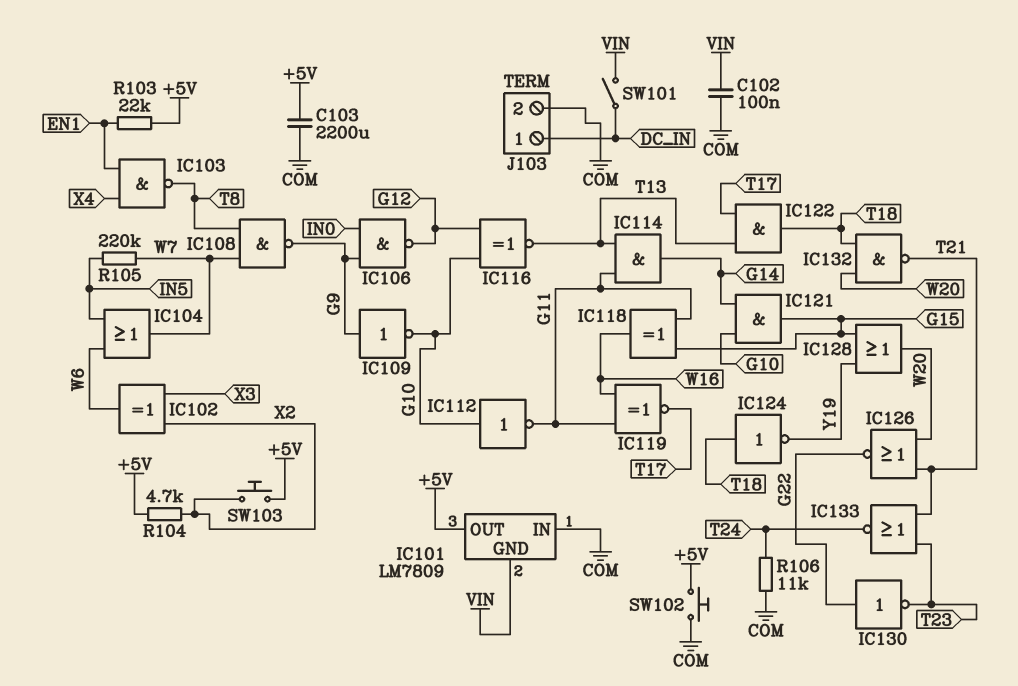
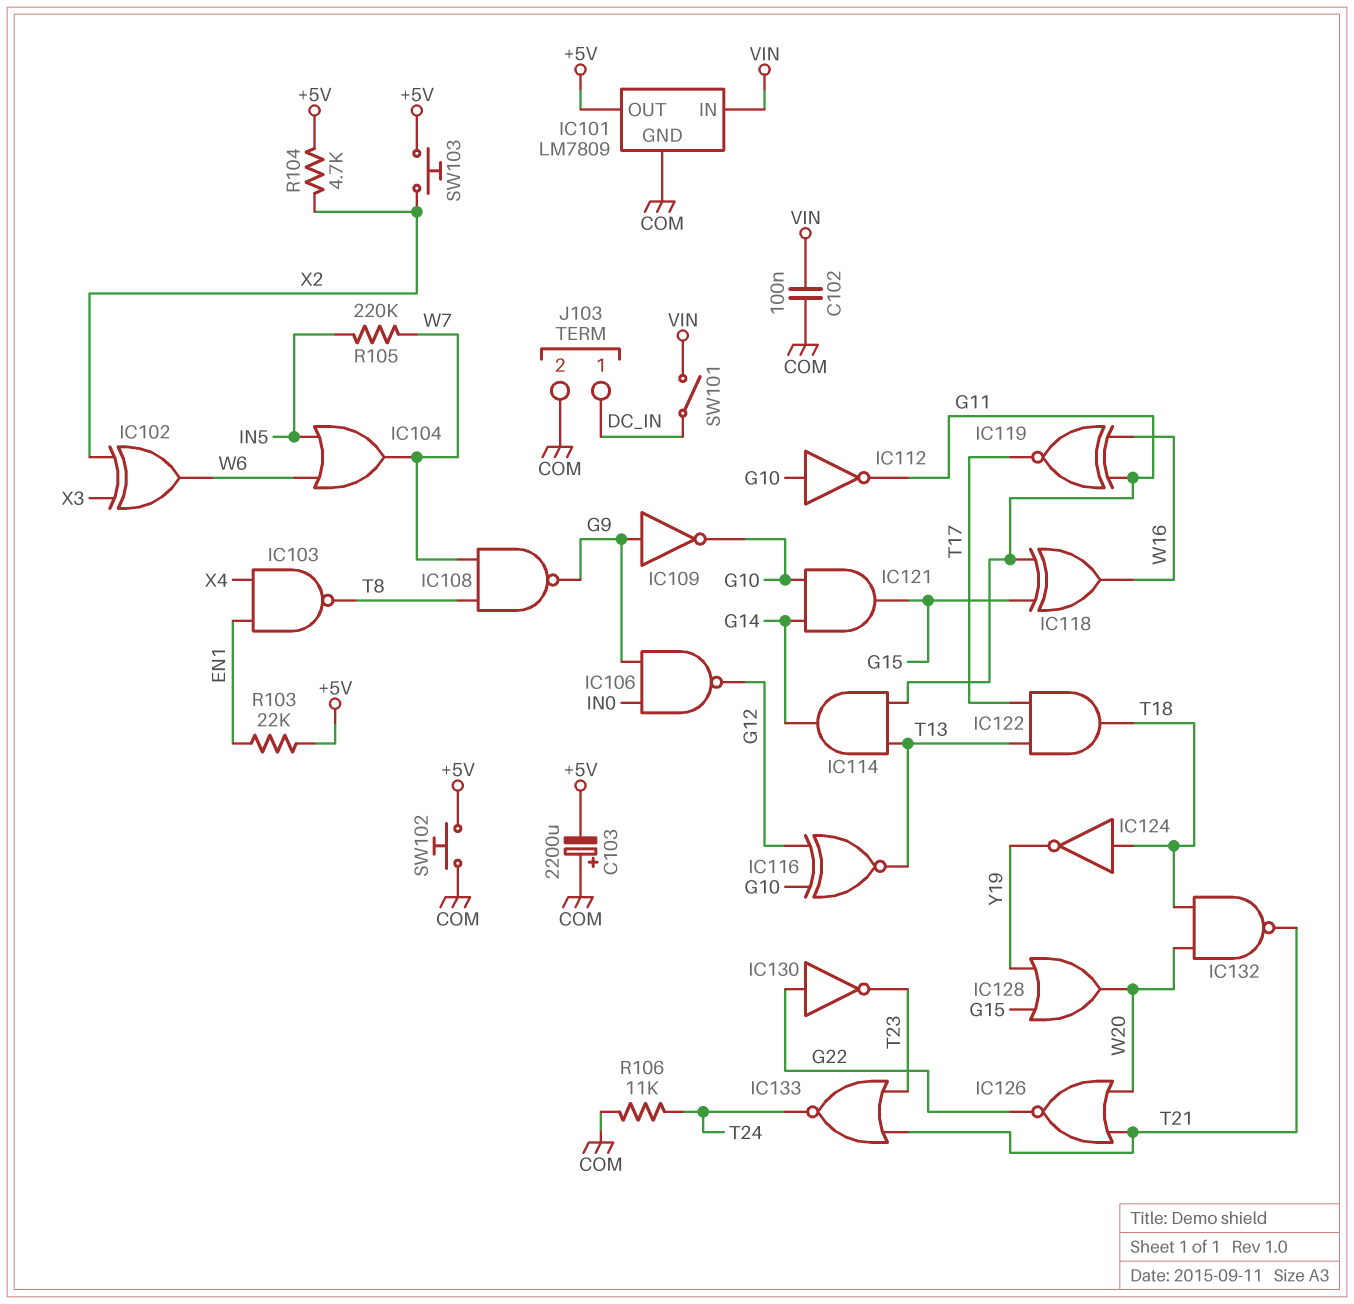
C103: 2200uF (+5V, COM) -> 2200uF (plus COM, minus +5V)
IC101 pin GND: VIN -> COM
IC101 pin IN: COM -> VIN

